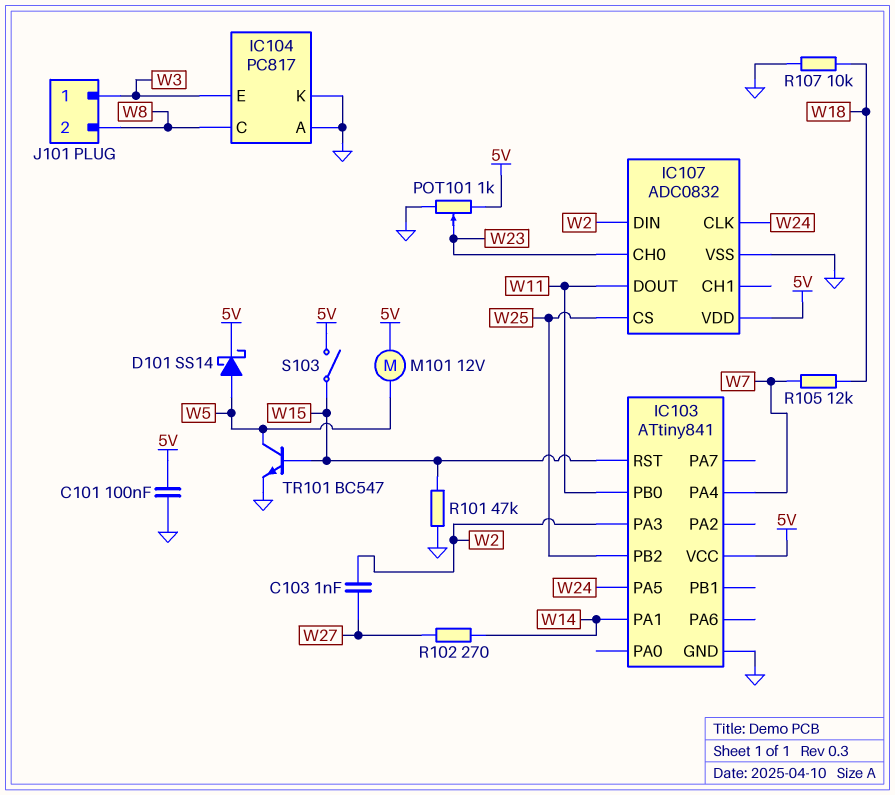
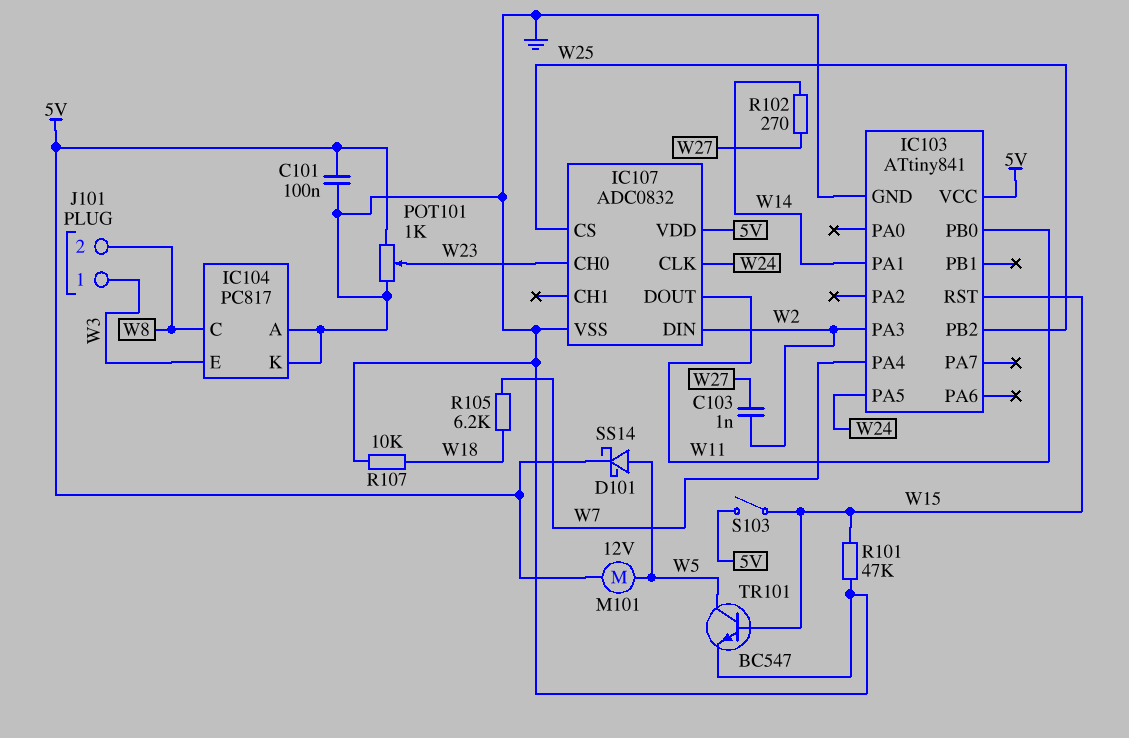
R105: 12k (W7, W18) -> 6.2k (W7, W18)

